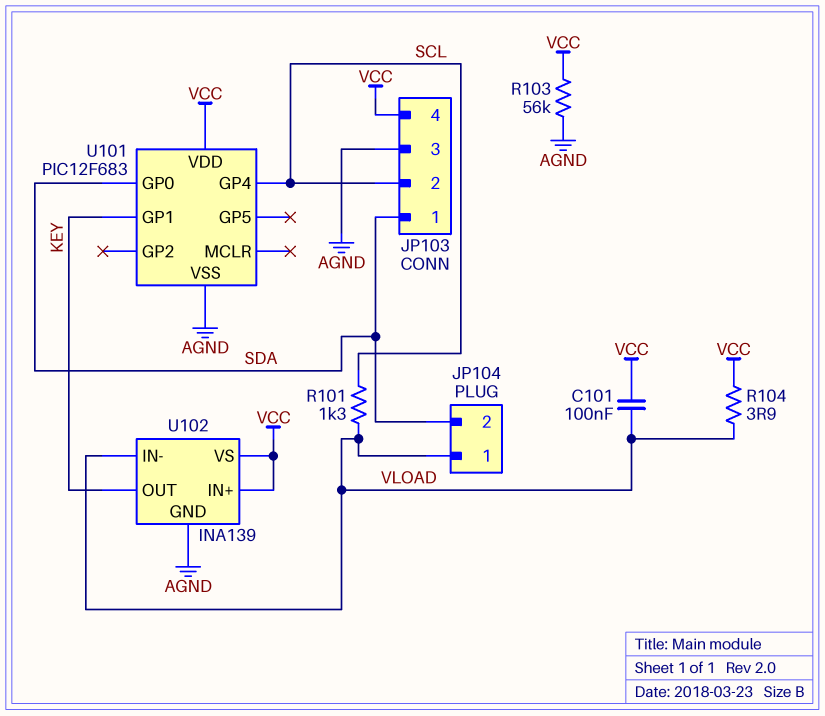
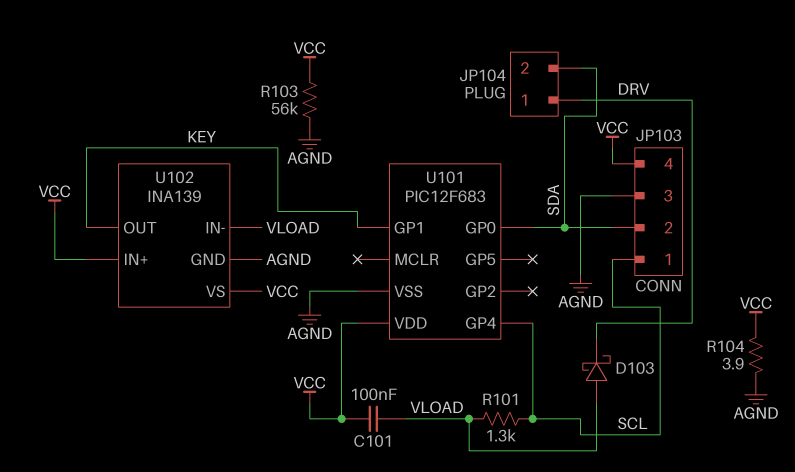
D103: none -> schottky (A VLOAD, K DRV)
JP103 pin 1: SDA -> SCL
JP103 pin 2: SCL -> SDA
JP104 pin 1: VLOAD -> DRV
R104: 3.9 (VCC, VLOAD) -> 3.9 (AGND, VCC)

